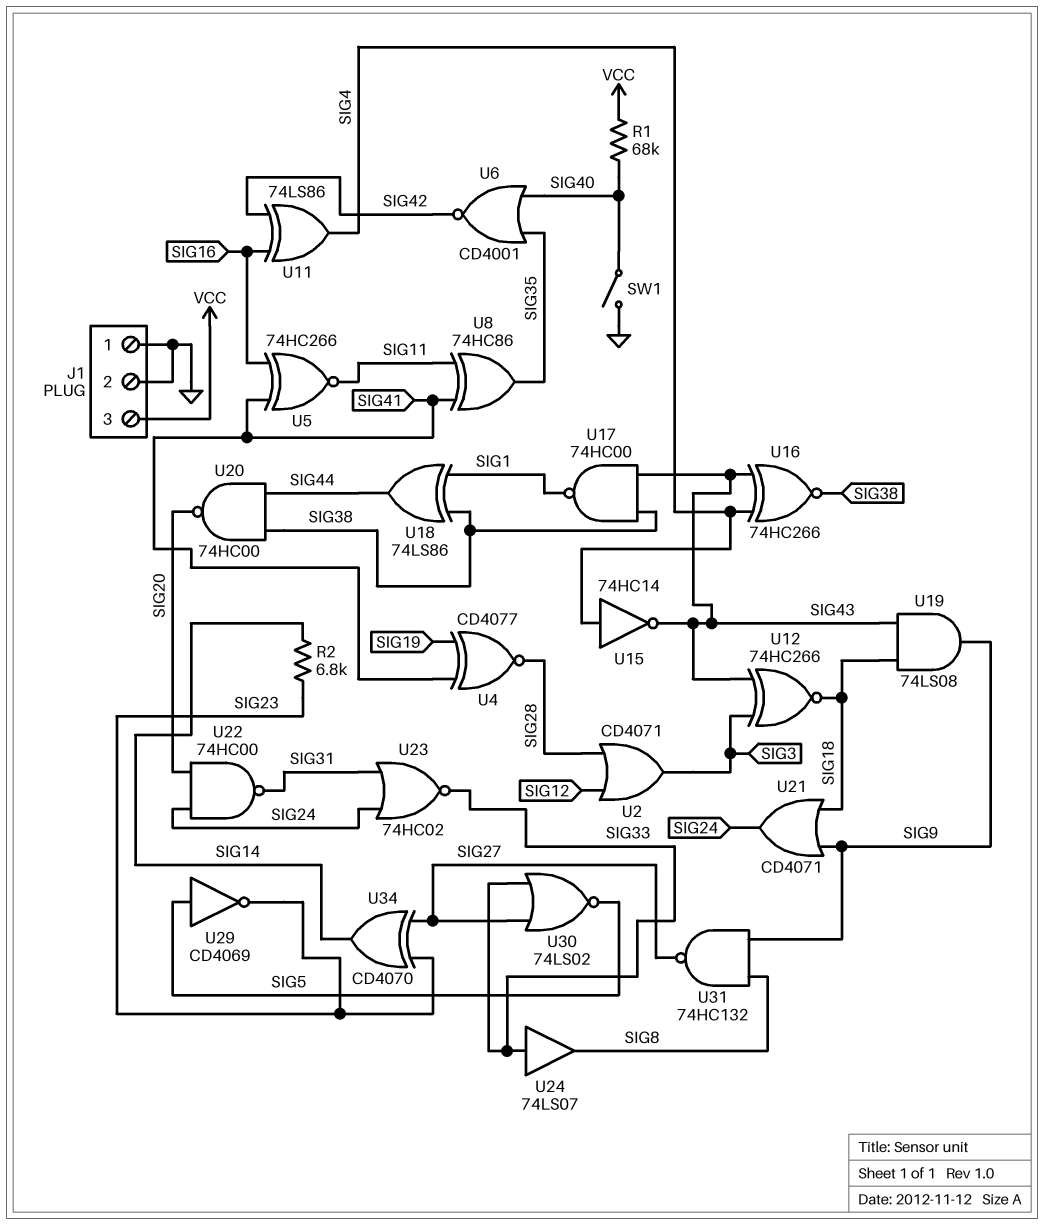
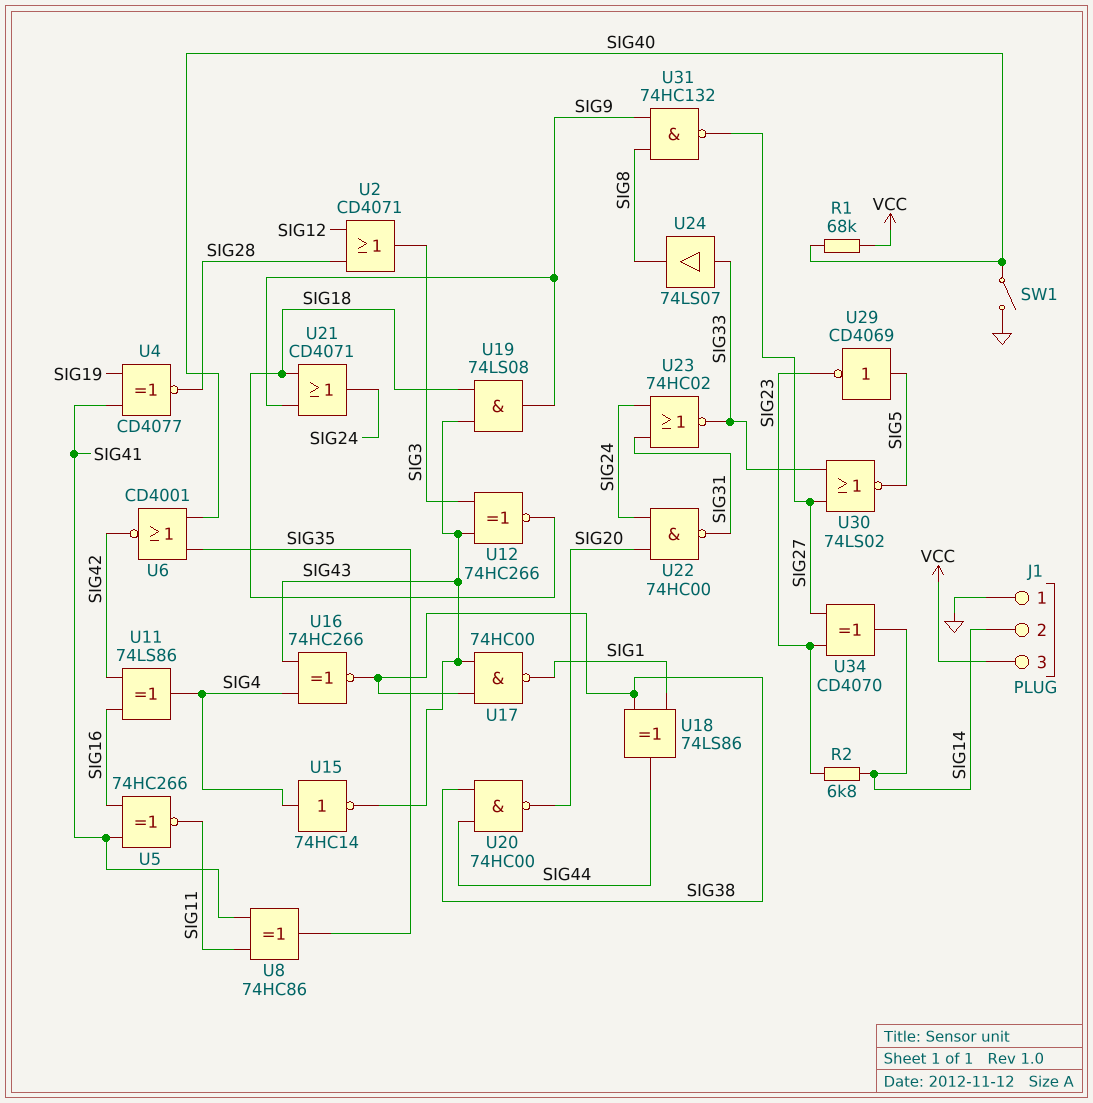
J1 pin 2: GND -> SIG14

